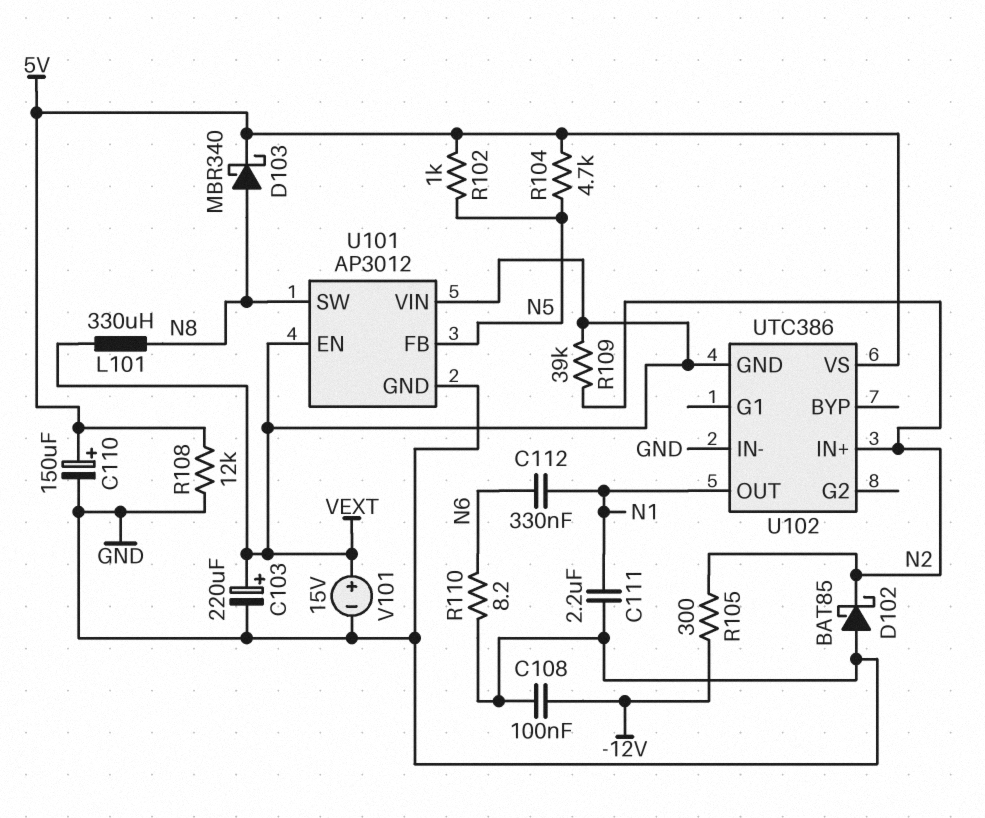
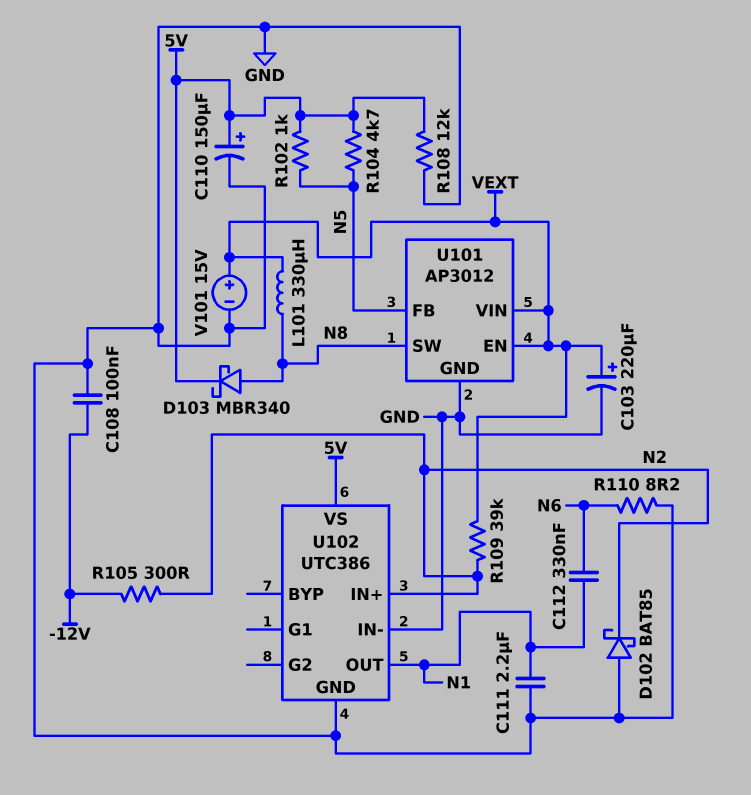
U102 pin GND: VEXT -> GND

